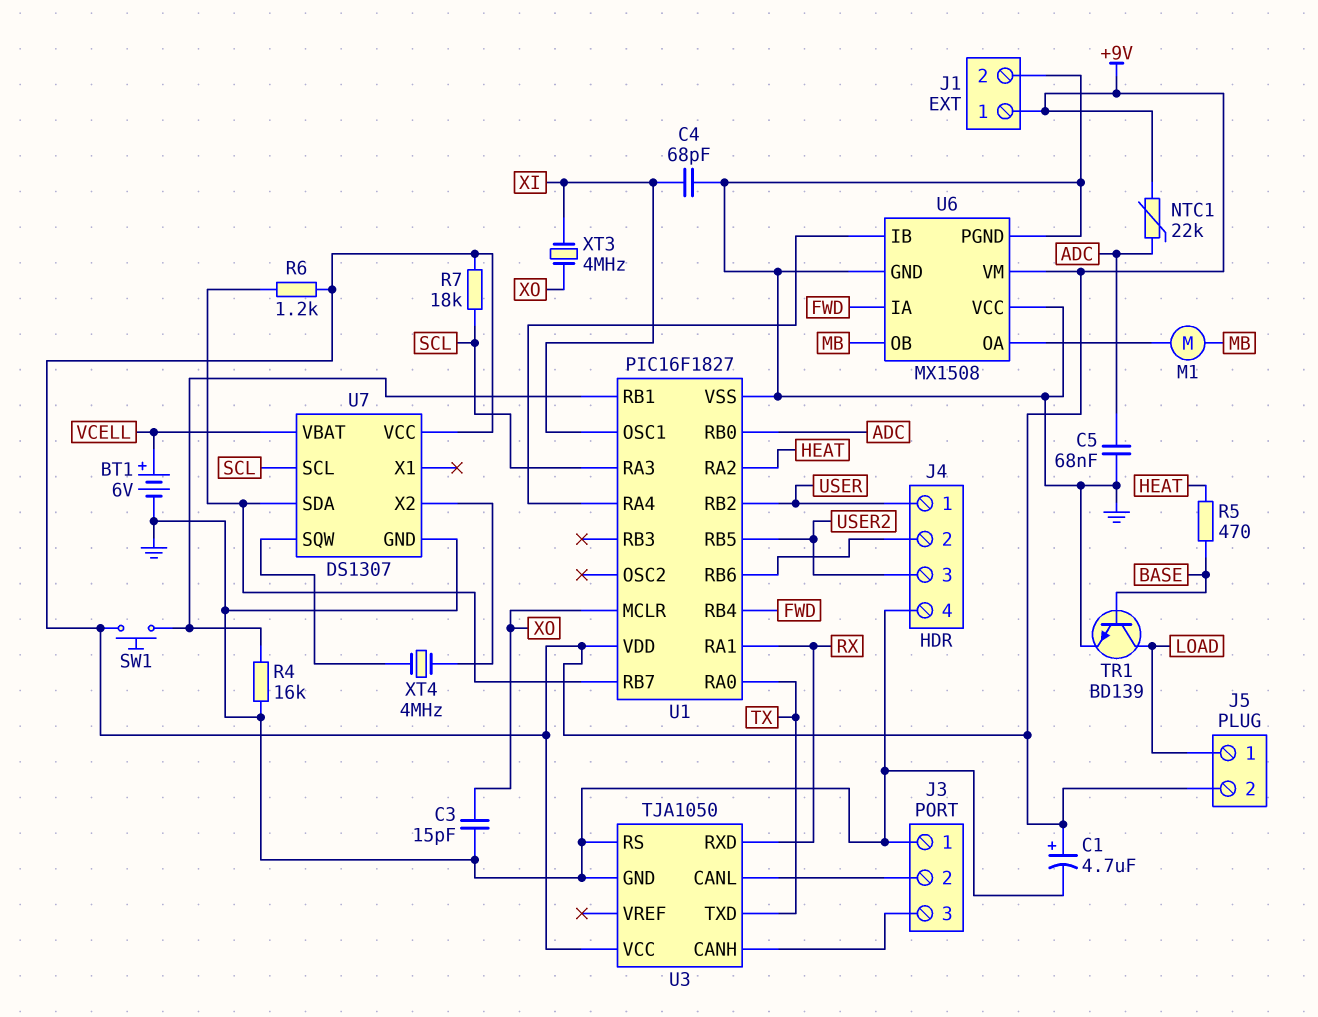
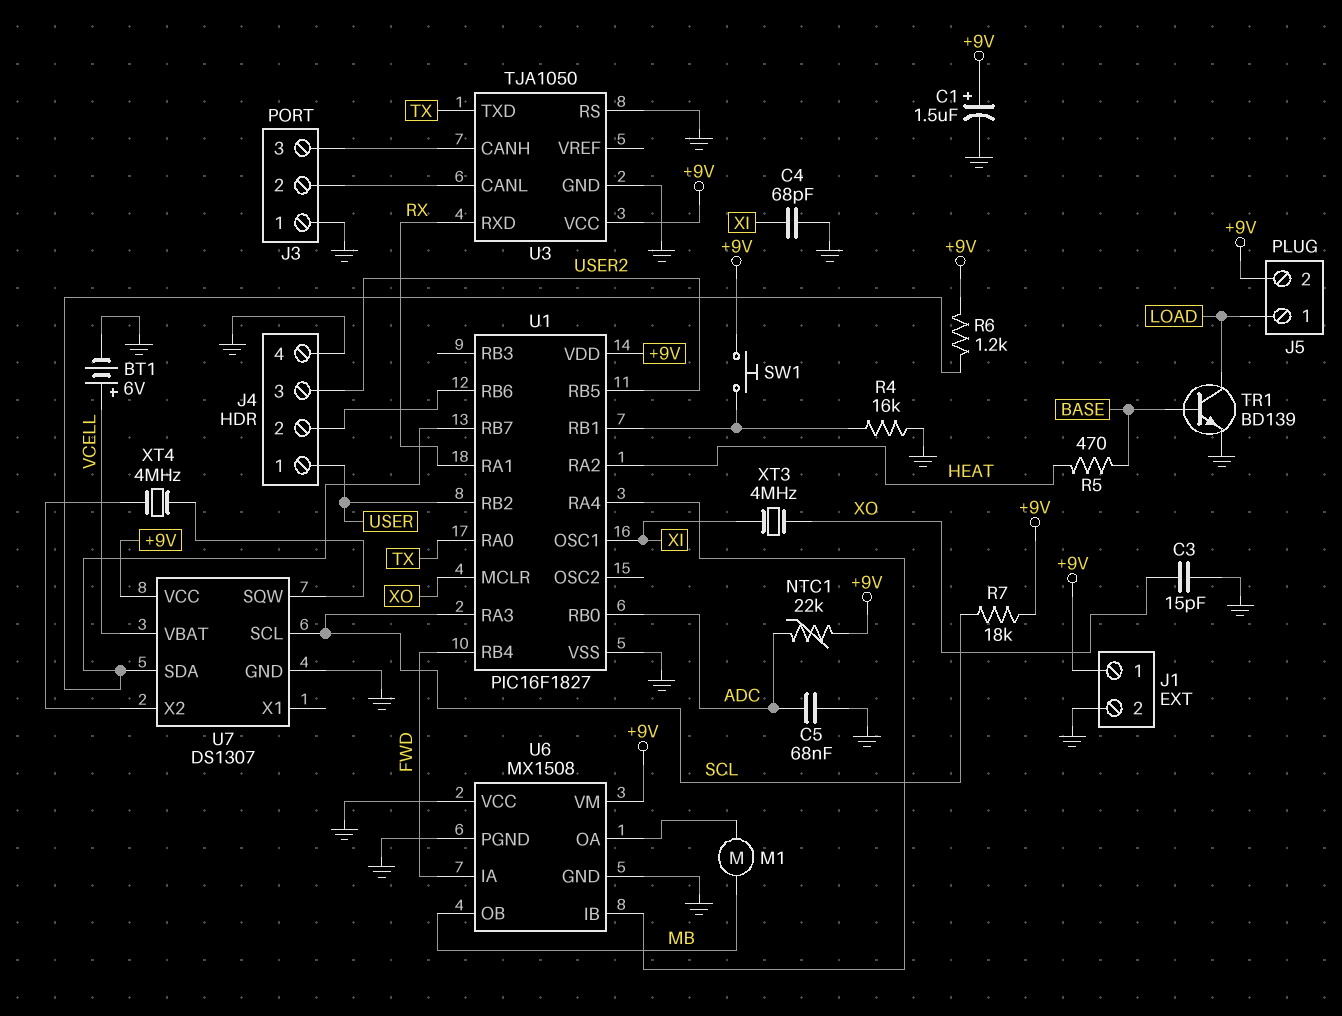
C1: 4.7uF (plus +9V, minus GND) -> 1.5uF (plus +9V, minus GND)

